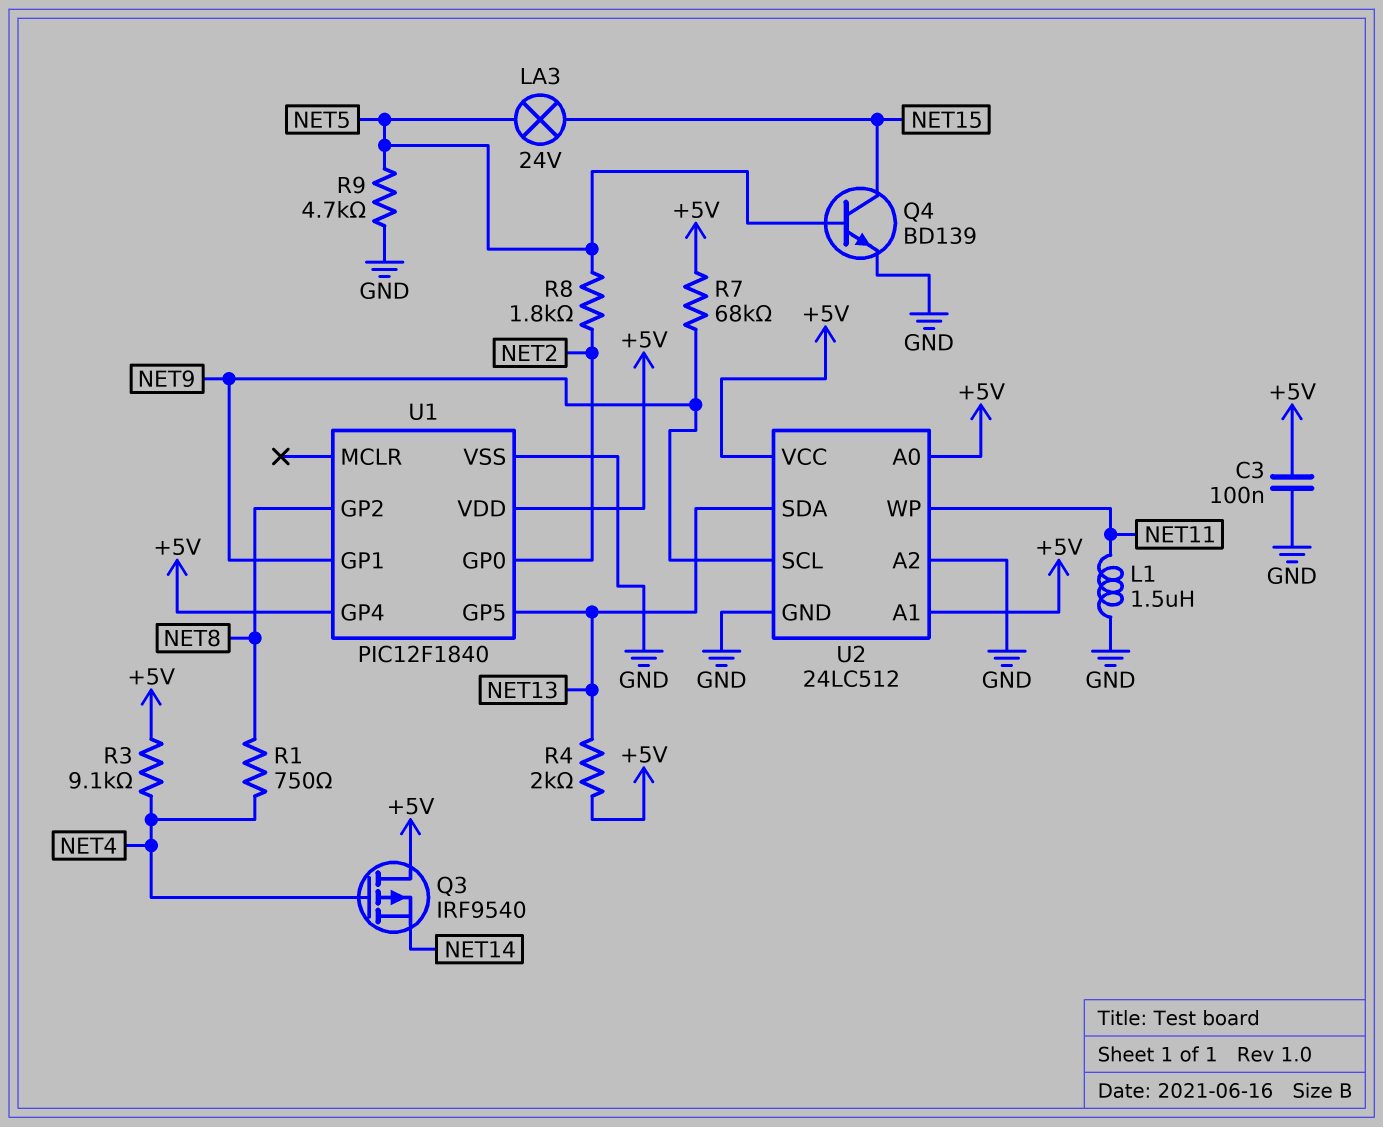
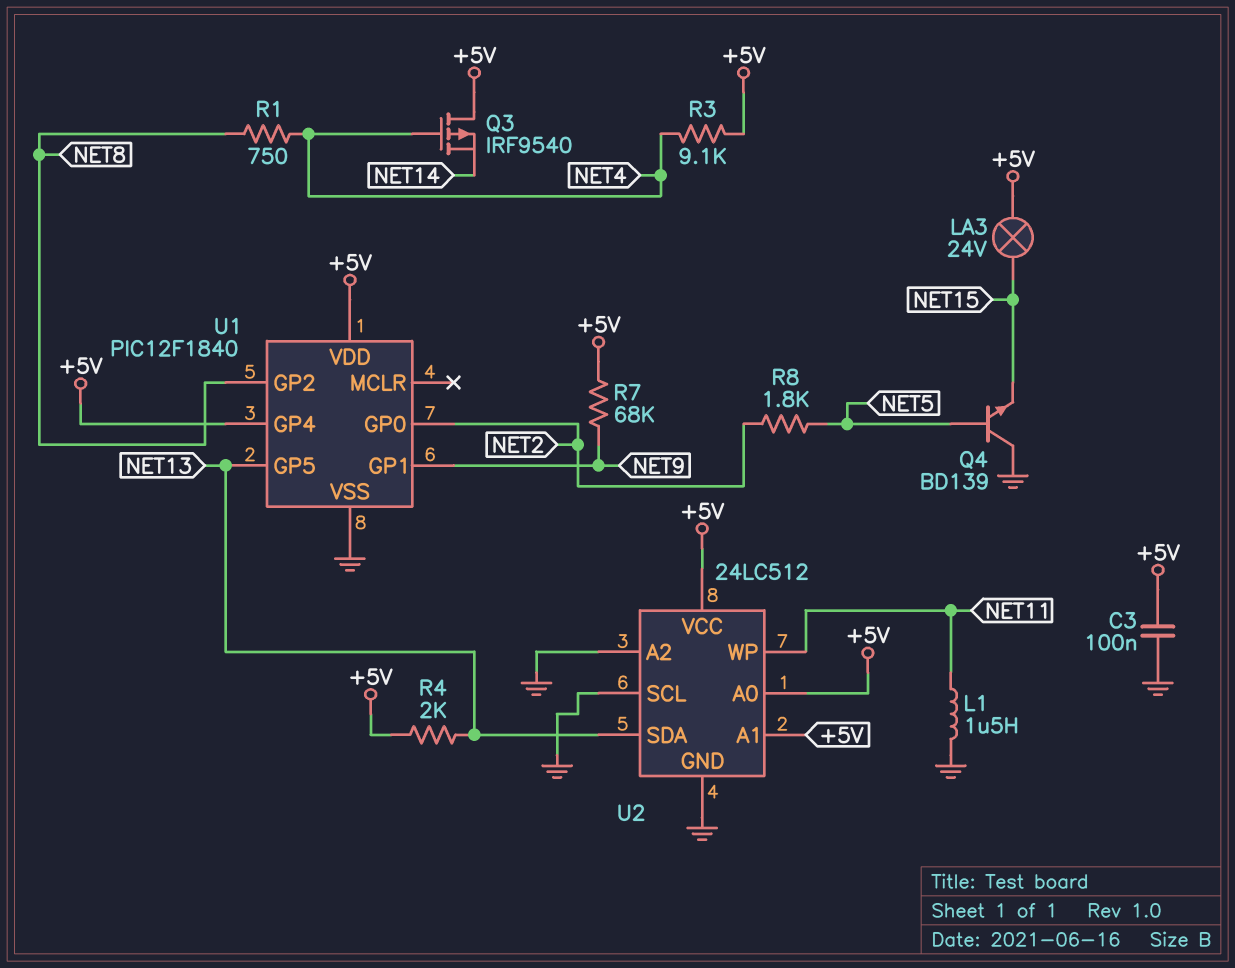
LA3: lamp 24V (NET5, NET15) -> lamp 24V (+5V, NET15)
Q4: NPN BD139 (B NET5, C NET15, E GND) -> NPN BD139 (B NET5, C GND, E NET15)
R9: 4.7k (GND, NET5) -> none
U2 pin SCL: NET9 -> GND

